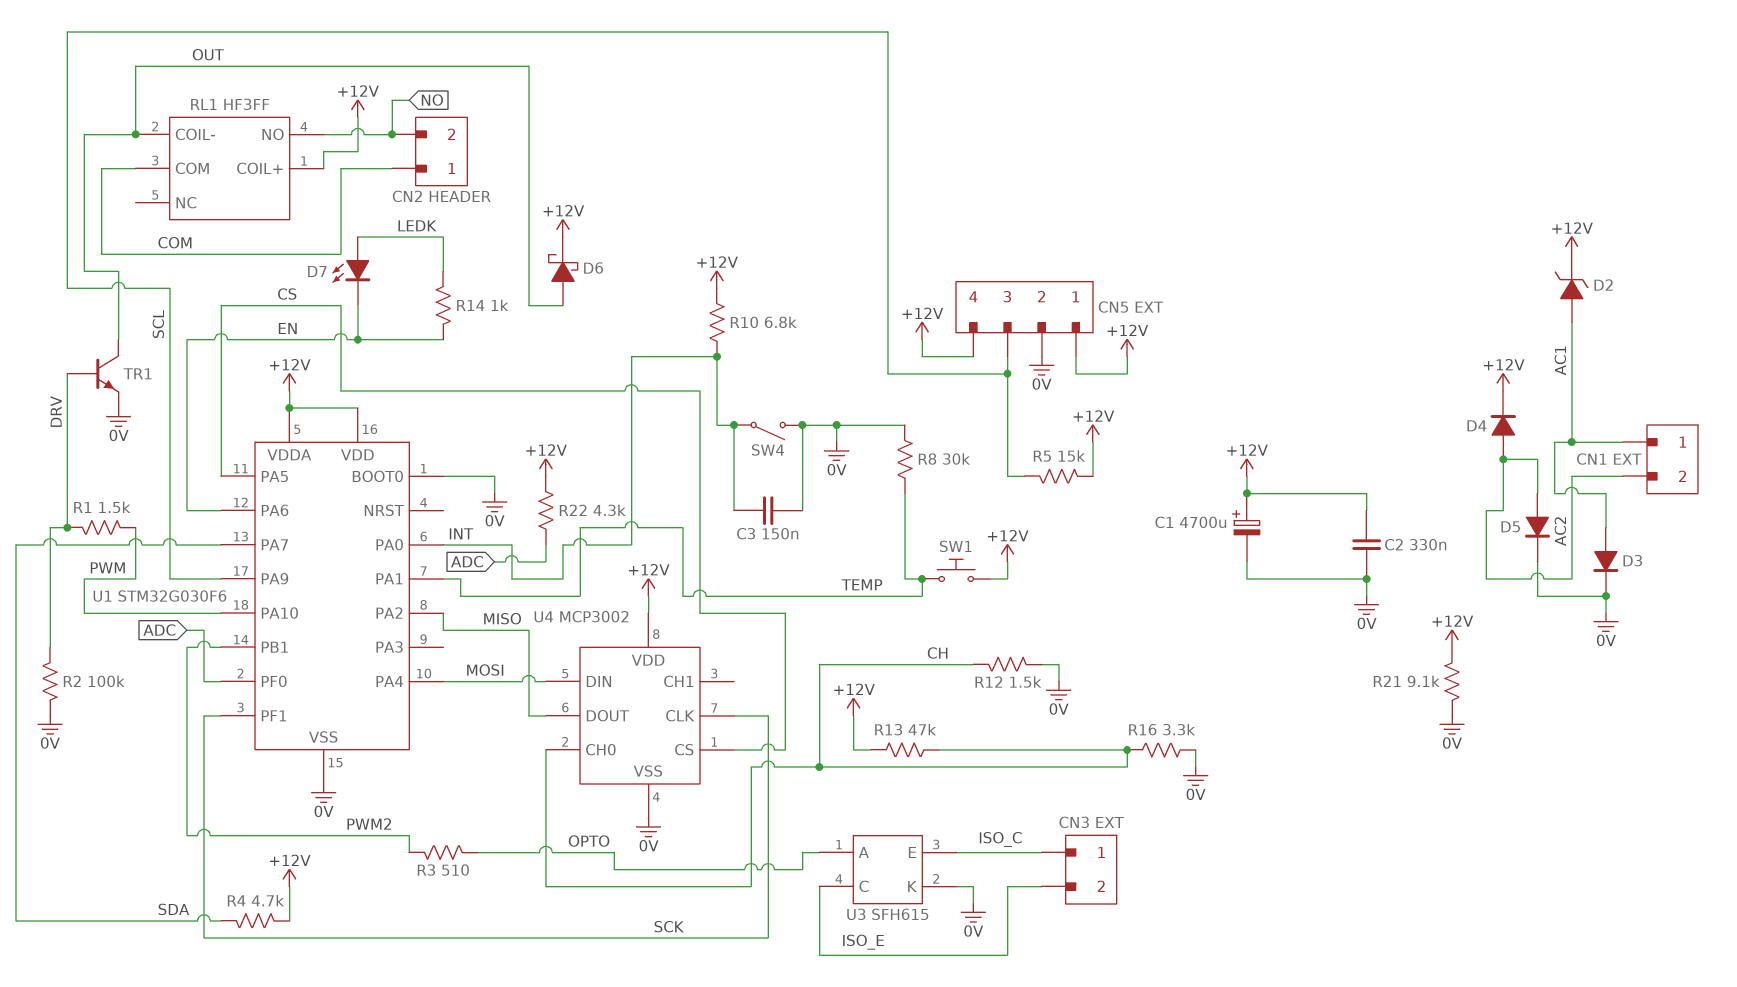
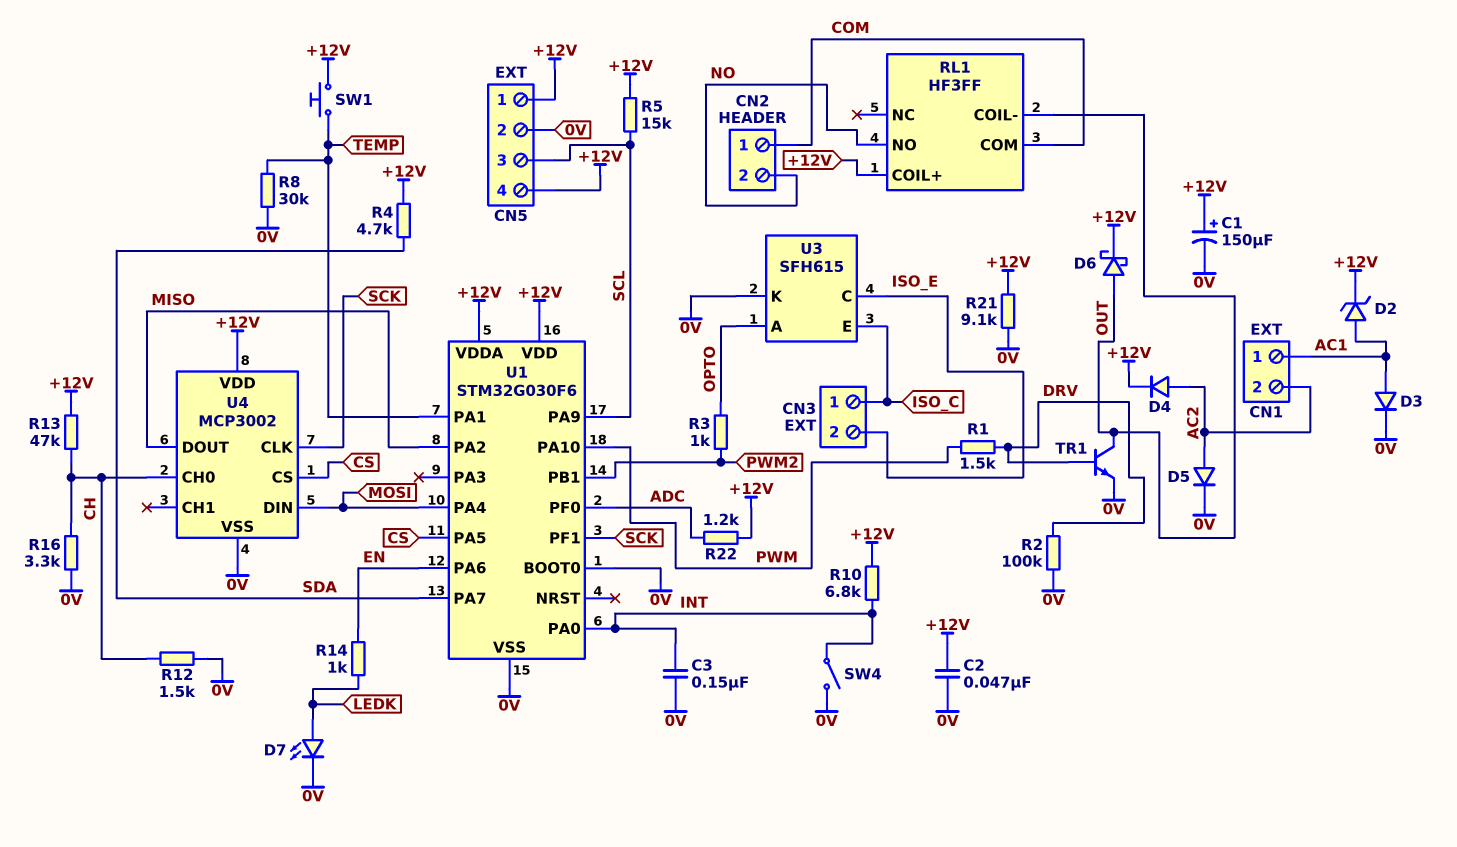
C1: 4700uF (plus +12V, minus 0V) -> 150uF (plus +12V, minus 0V)
C2: 330nF (+12V, 0V) -> 47nF (+12V, 0V)
D7: LED (A LEDK, K EN) -> LED (A LEDK, K 0V)
R3: 510 (OPTO, PWM2) -> 1k (OPTO, PWM2)
R22: 4.3k (+12V, ADC) -> 1.2k (+12V, ADC)

